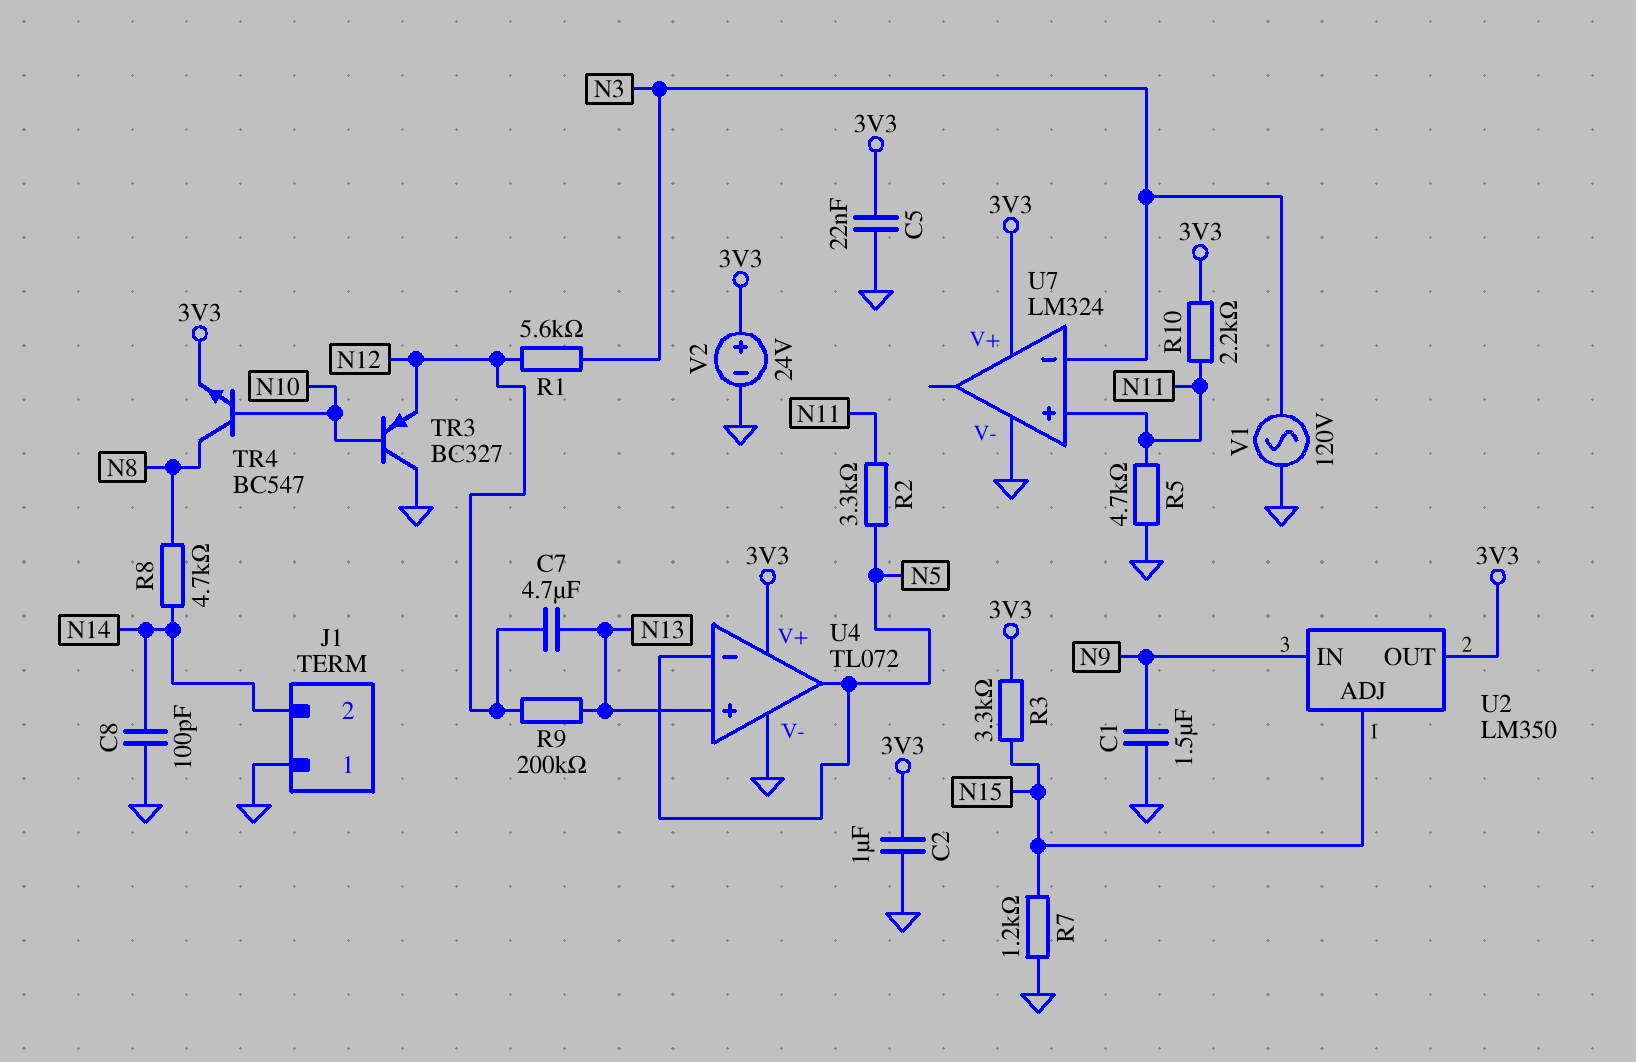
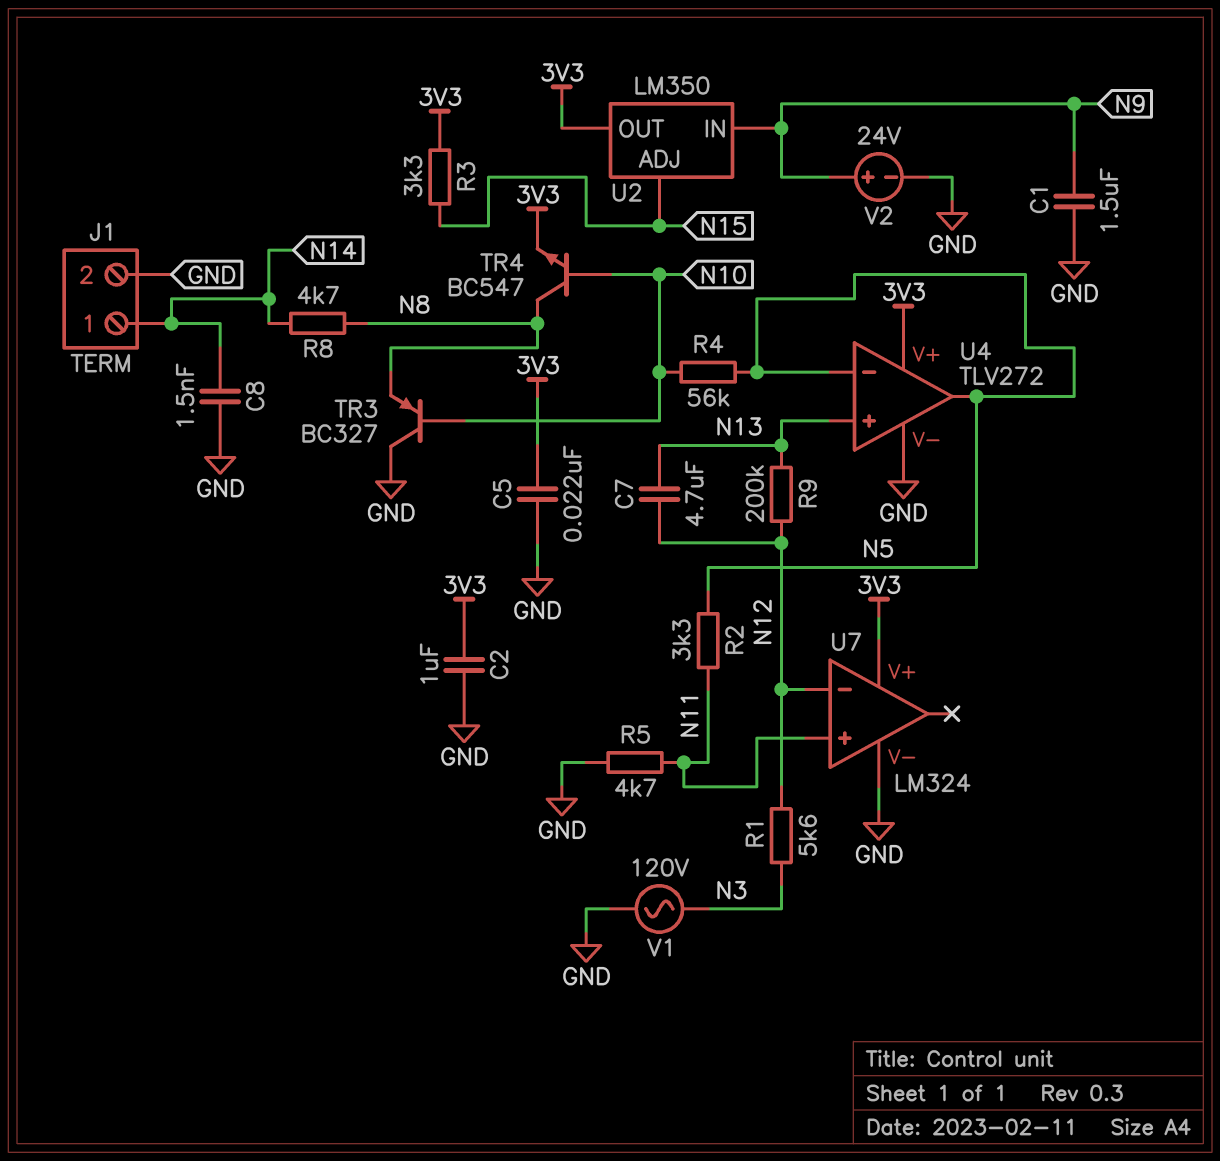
C8: 100pF (GND, N14) -> 1.5nF (GND, N14)
J1 pin 1: GND -> N14
J1 pin 2: N14 -> GND
R4: none -> 56k (N5, N10)
R7: 1.2k (GND, N15) -> none
R10: 2.2k (3V3, N11) -> none
TR3: PNP BC327 (B N10, C GND, E N12) -> PNP BC327 (B N10, C GND, E N8)
U4: TL072 -> TLV272
U7 pin in-: N3 -> N12
V2: 24V (plus 3V3, minus GND) -> 24V (plus N9, minus GND)

